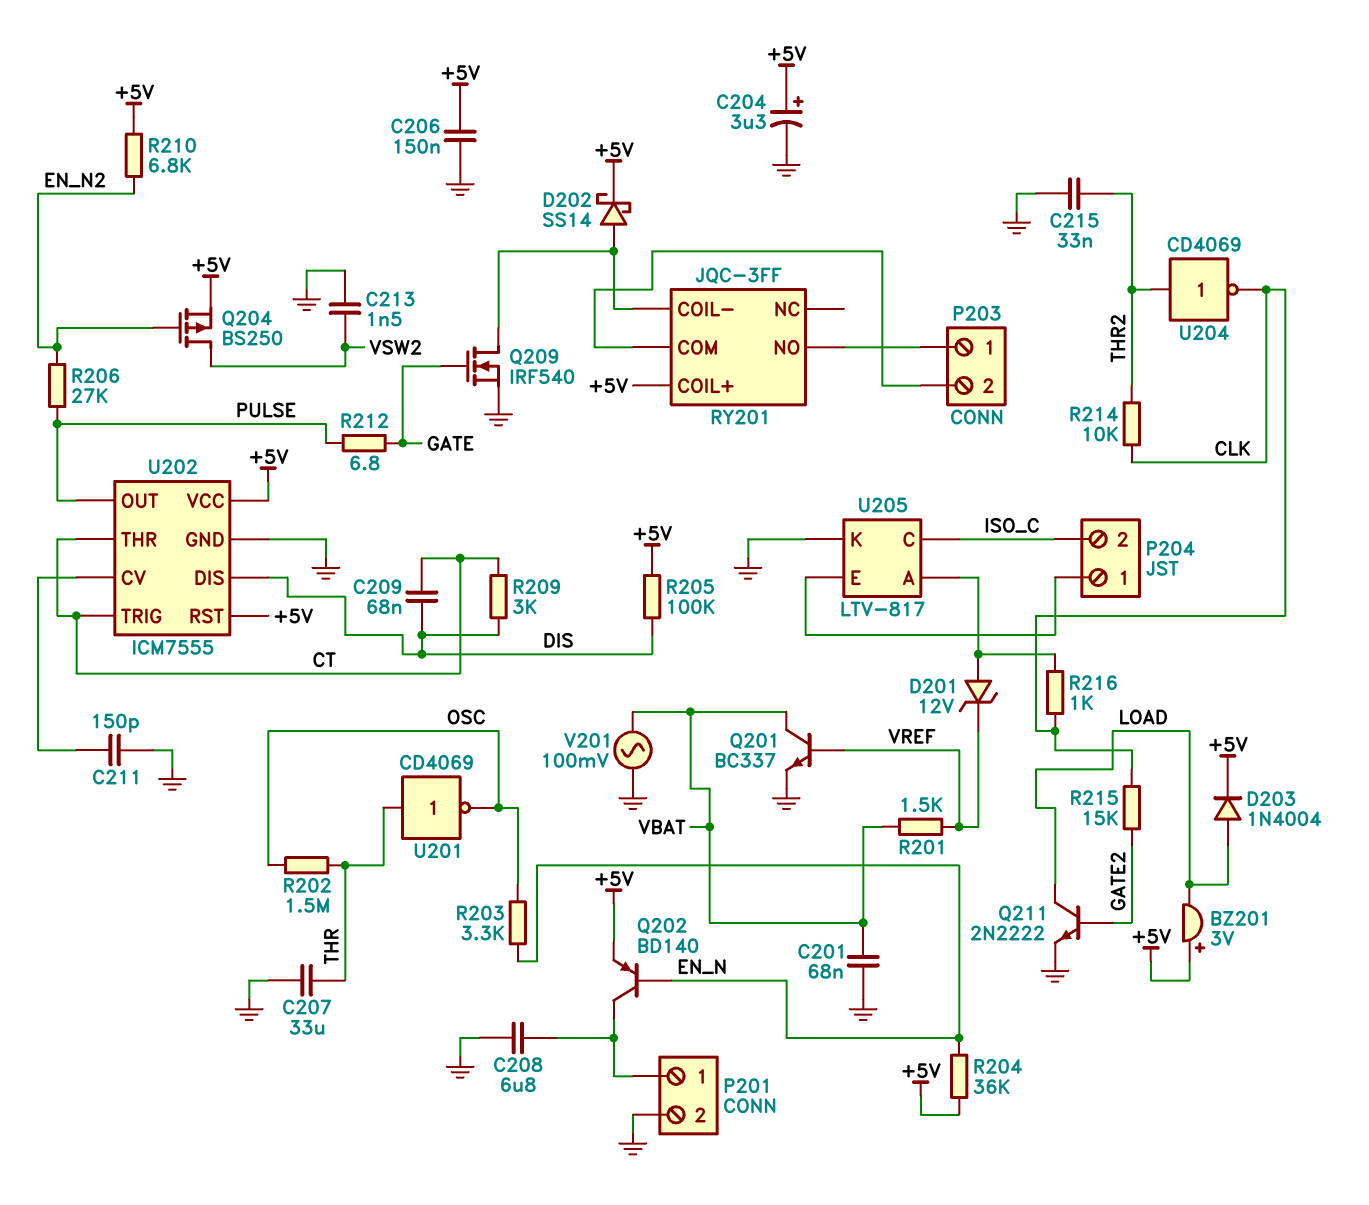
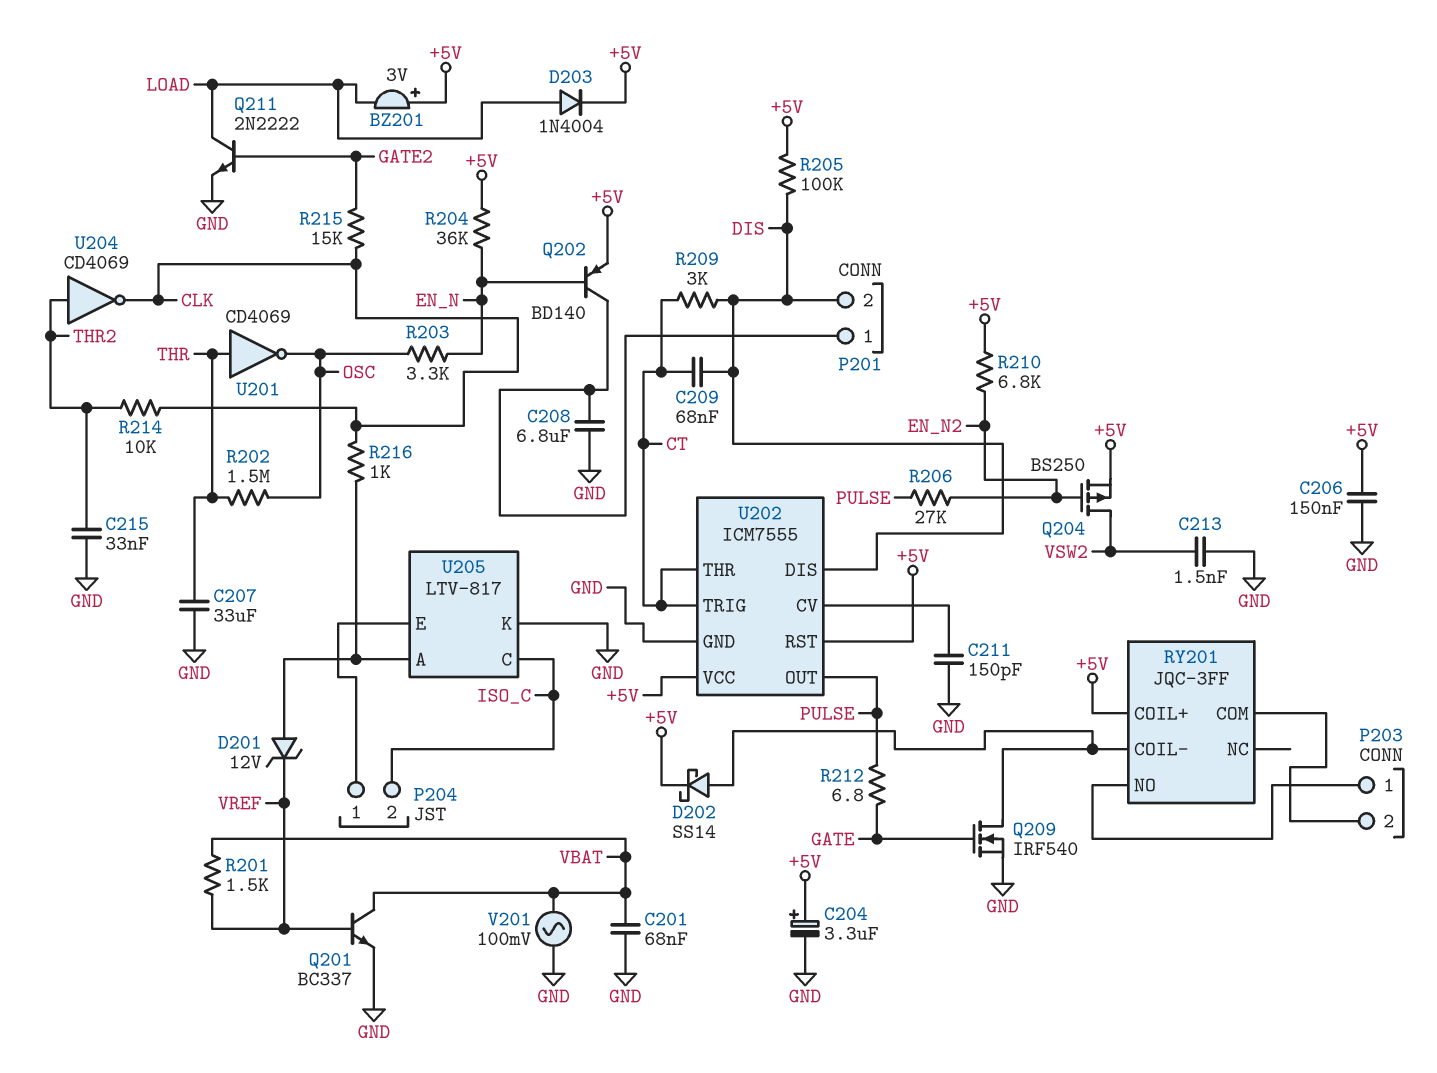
P201 pin 2: GND -> DIS

